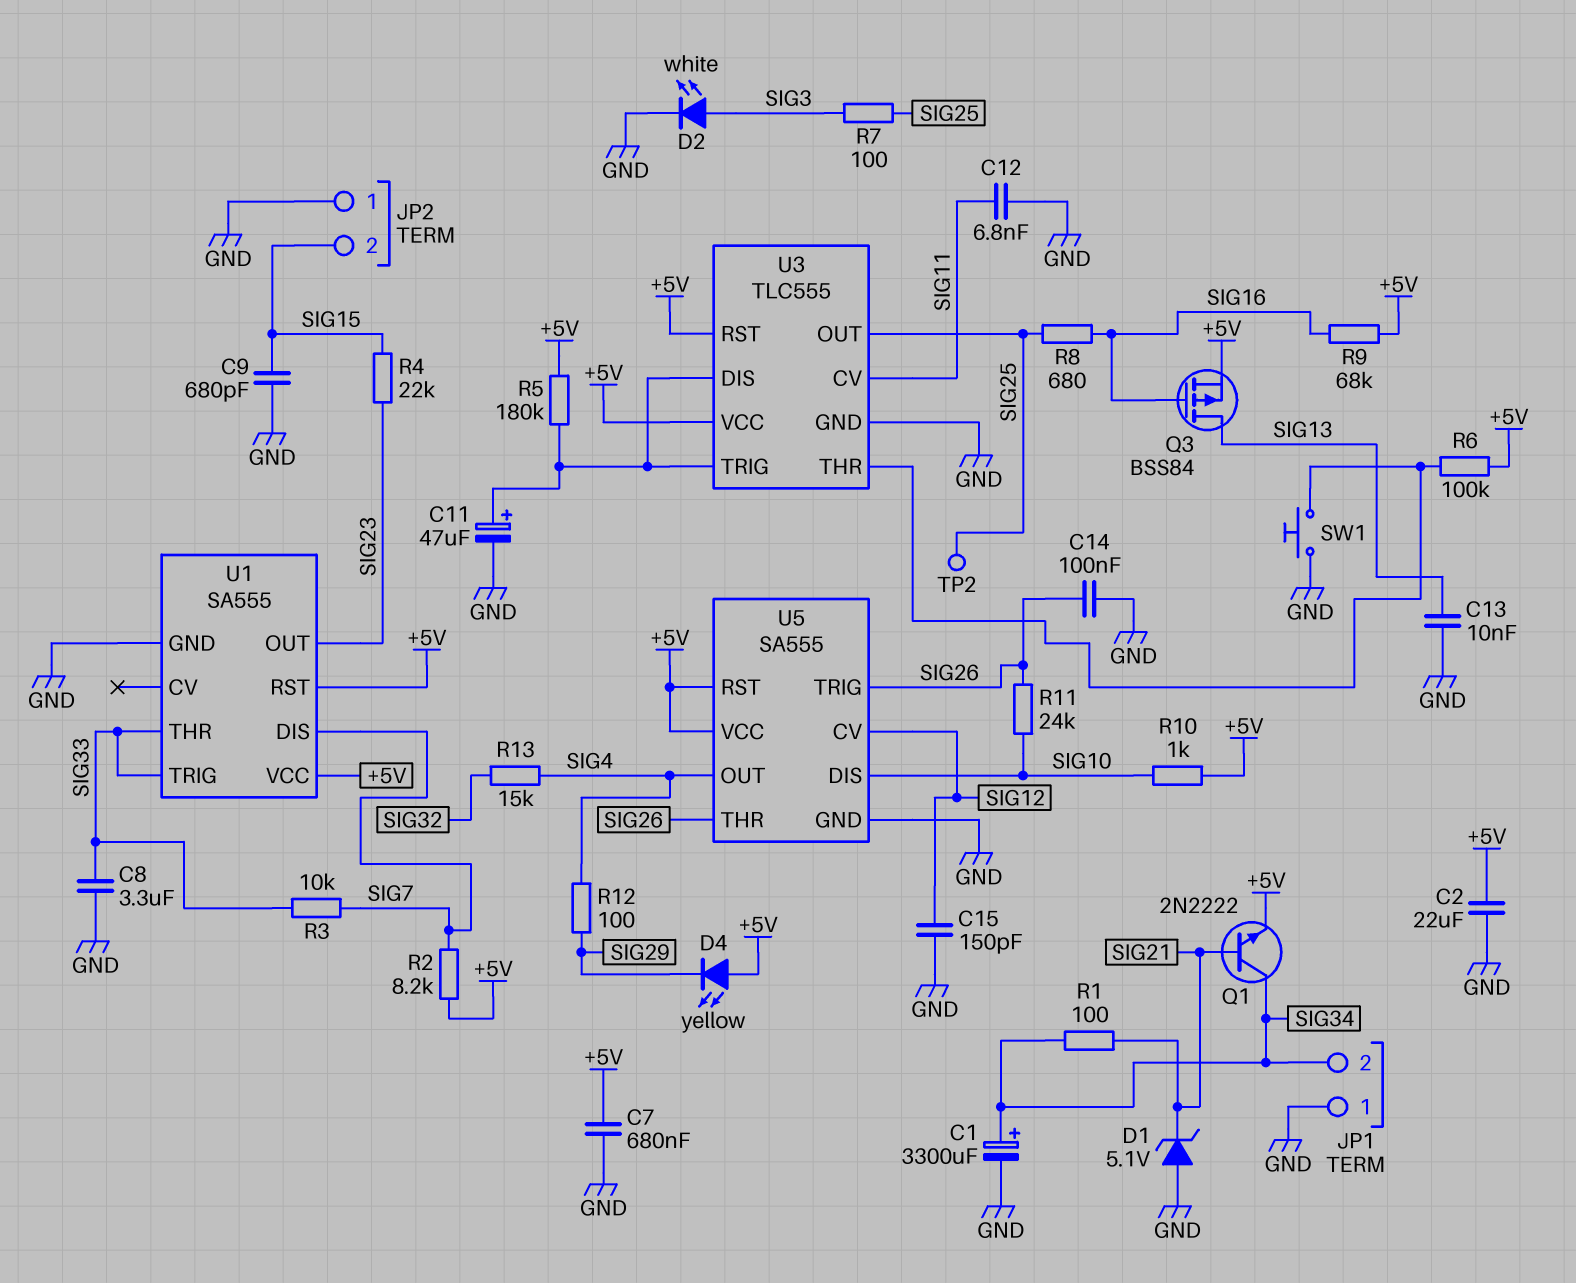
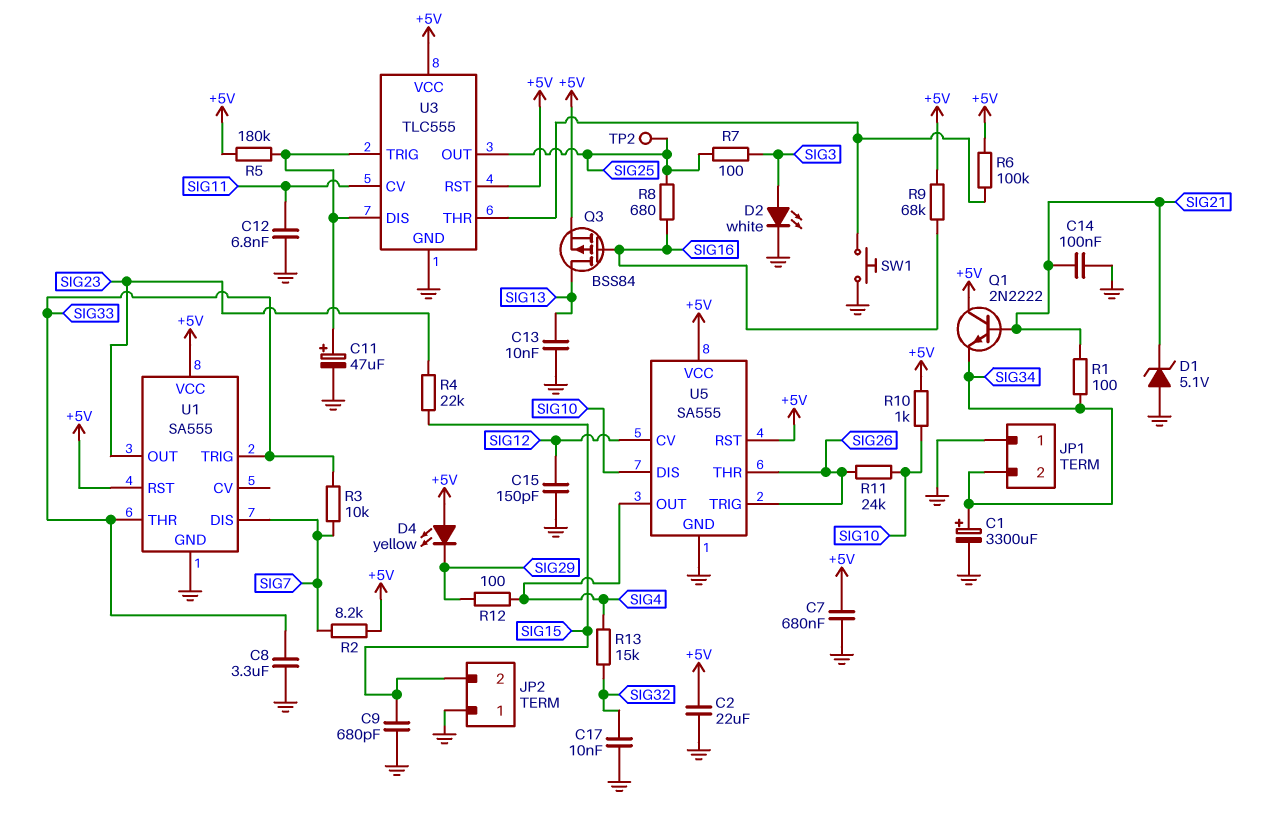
C14: 100nF (GND, SIG26) -> 100nF (GND, SIG21)
C17: none -> 10nF (GND, SIG32)
Q1: NPN 2N2222 (B SIG21, C SIG34, E +5V) -> NPN 2N2222 (B SIG21, C +5V, E SIG34)

